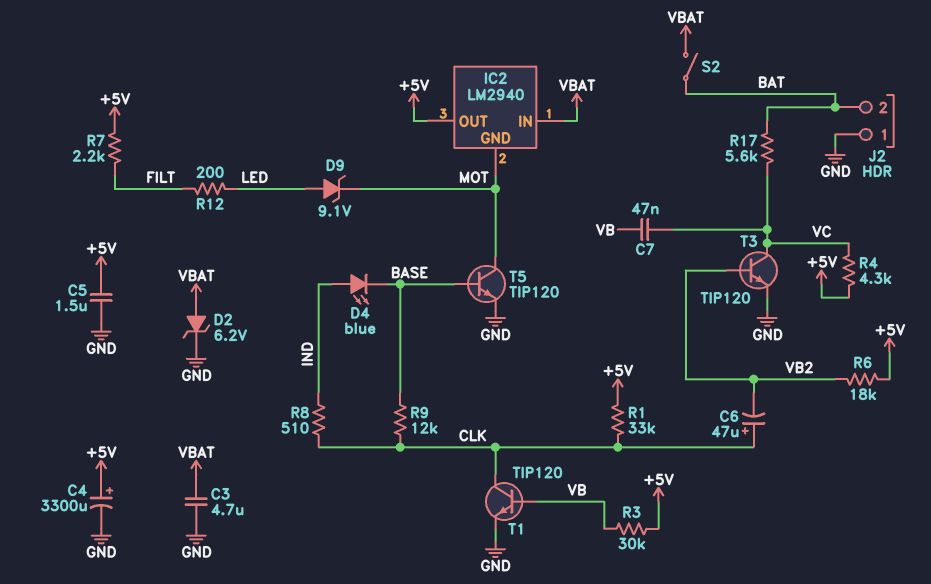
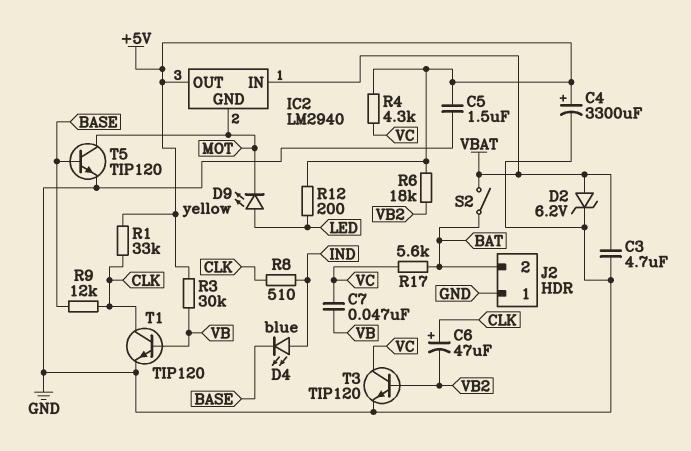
D9: zener 9.1V (A LED, K MOT) -> LED yellow (A LED, K MOT)
R7: 2.2k (+5V, FILT) -> none
R12: 200 (FILT, LED) -> 200 (+5V, LED)

